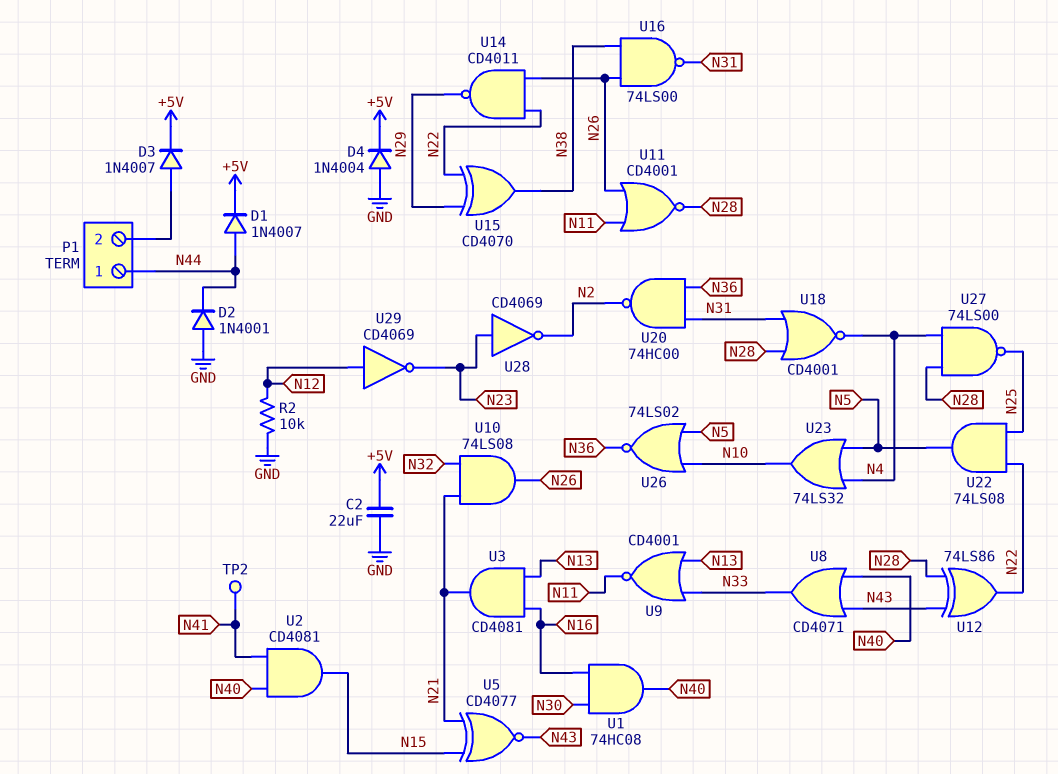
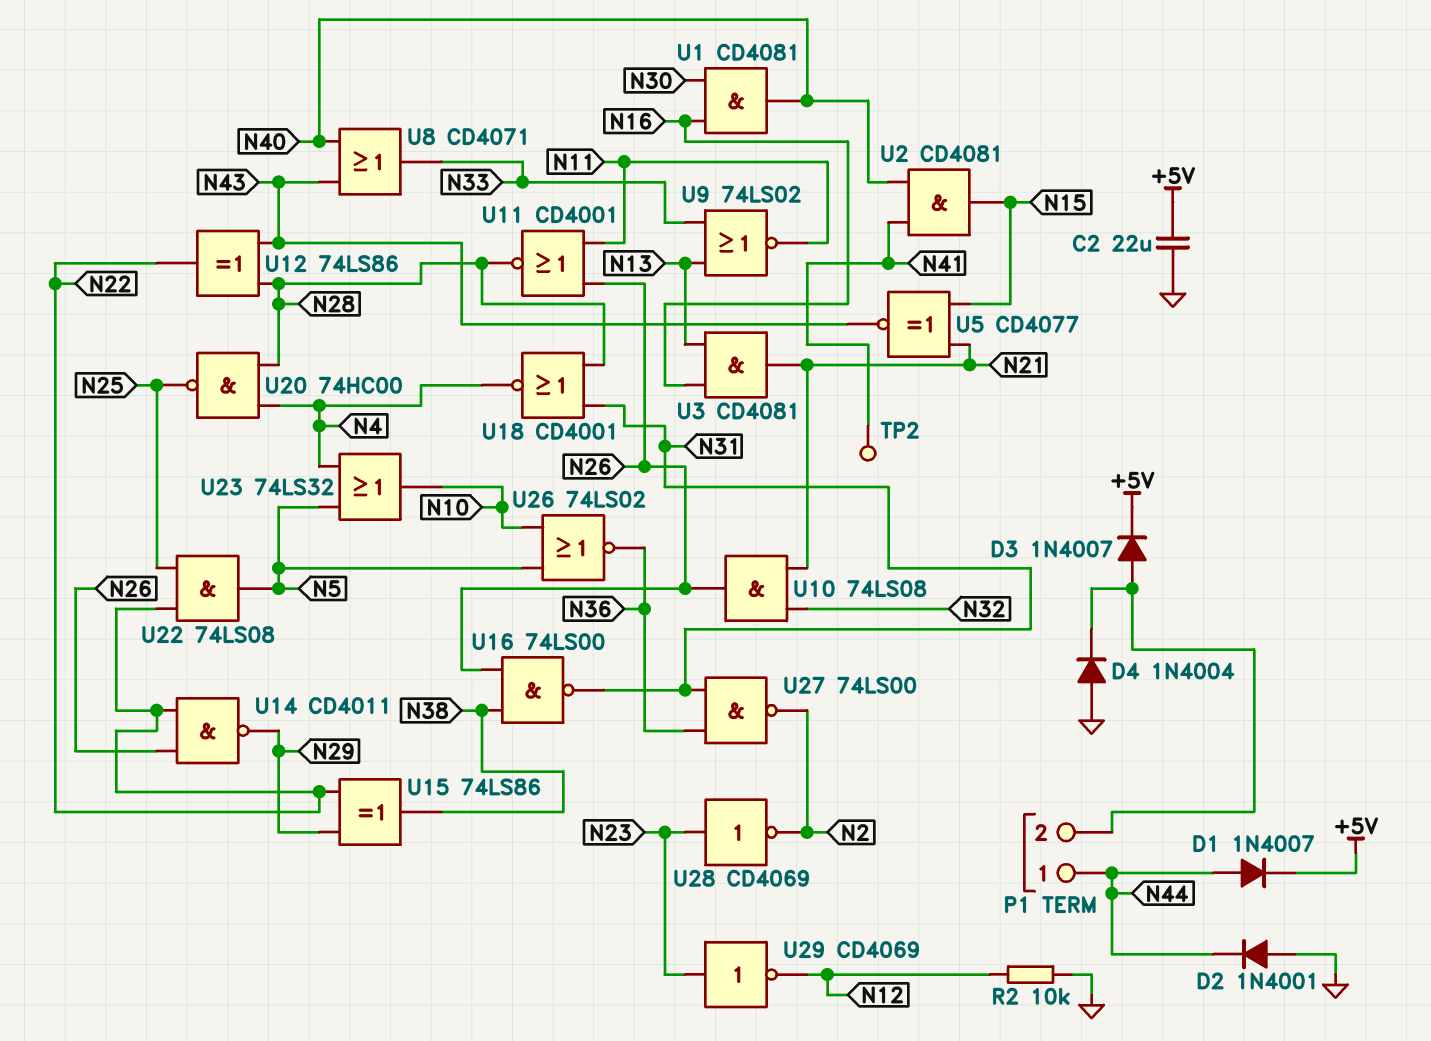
D4: diode 1N4004 (A GND, K +5V) -> diode 1N4004 (A GND, K P1/2)
U1: AND 74HC08 (in N16, in N30, out N40) -> AND CD4081 (in N16, in N30, out N40)
U9: NOR CD4001 (in N13, in N33, out N11) -> NOR 74LS02 (in N13, in N33, out N11)
U15: XOR CD4070 (in N22, in N29, out N38) -> XOR 74LS86 (in N22, in N29, out N38)
U20: NAND 74HC00 (in N31, in N36, out N2) -> NAND 74HC00 (in N4, in N28, out N25)
U27: NAND 74LS00 (in N4, in N28, out N25) -> NAND 74LS00 (in N31, in N36, out N2)
U29: NOT CD4069 (in N12, out N23) -> NOT CD4069 (in N23, out N12)

